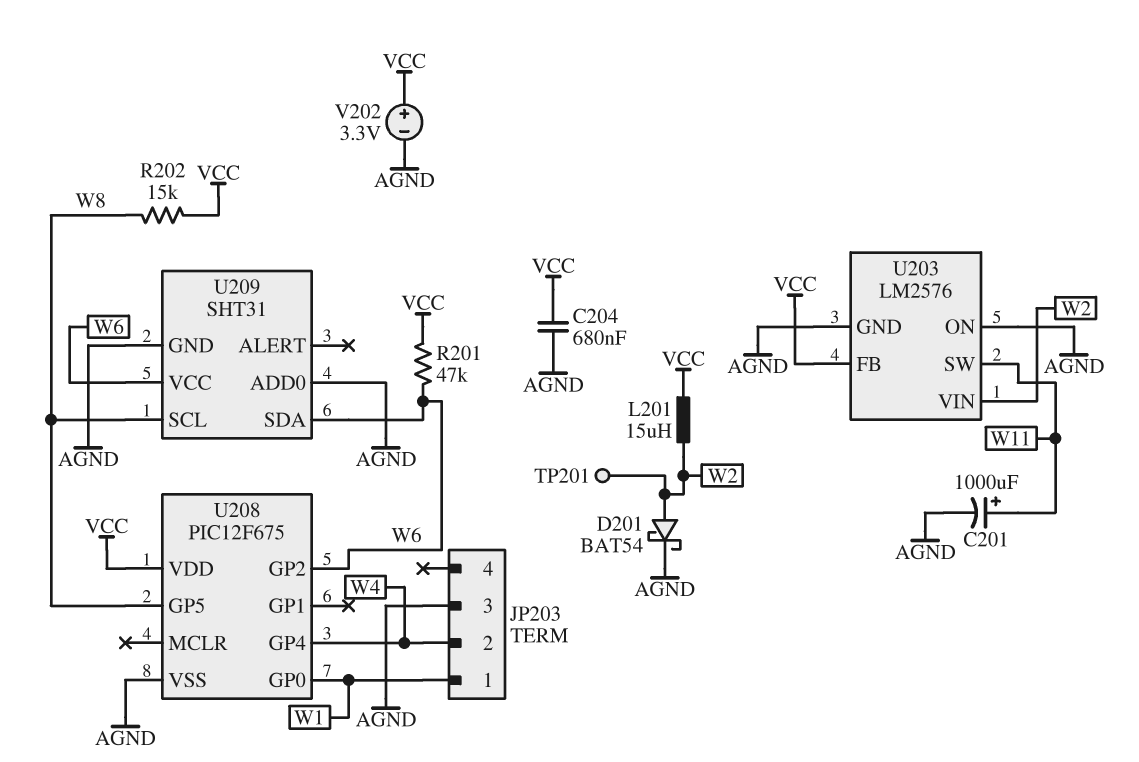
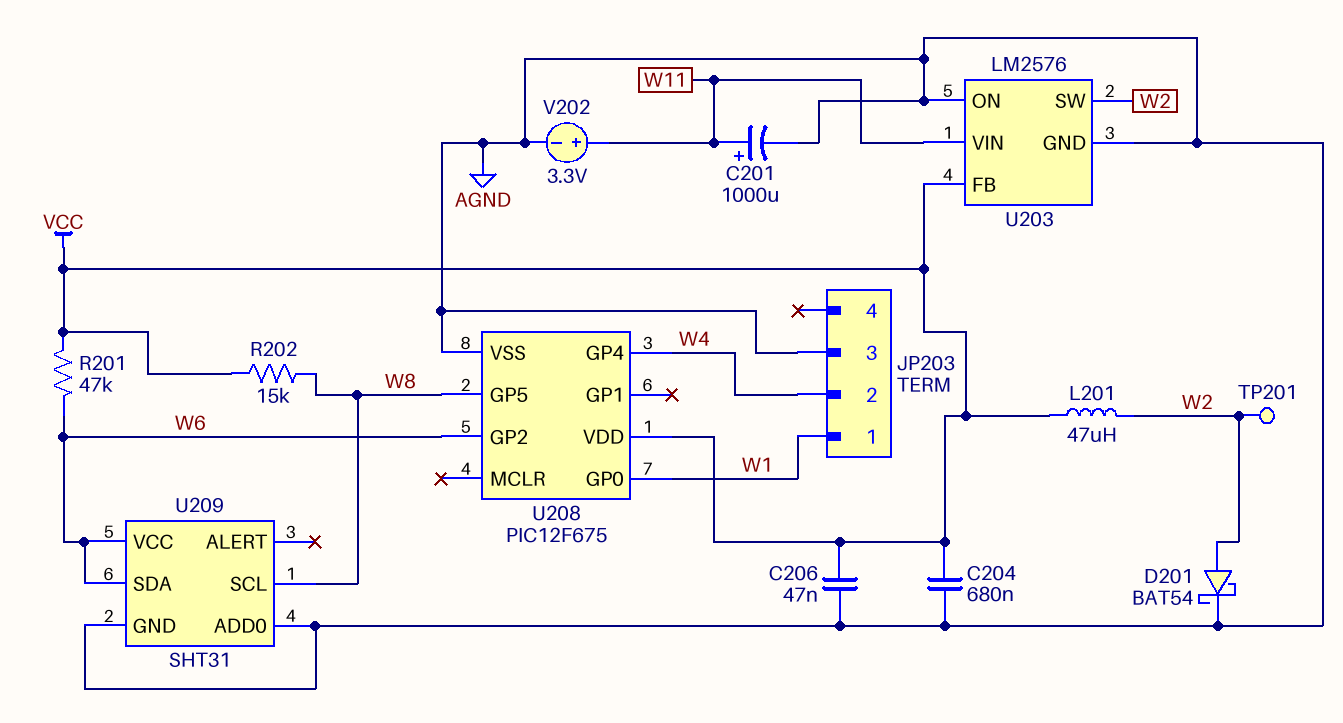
C206: none -> 47nF (AGND, VCC)
L201: 15uH (VCC, W2) -> 47uH (VCC, W2)
U203 pin SW: W11 -> W2
U203 pin VIN: W2 -> W11
V202: 3.3V (plus VCC, minus AGND) -> 3.3V (plus W11, minus AGND)

